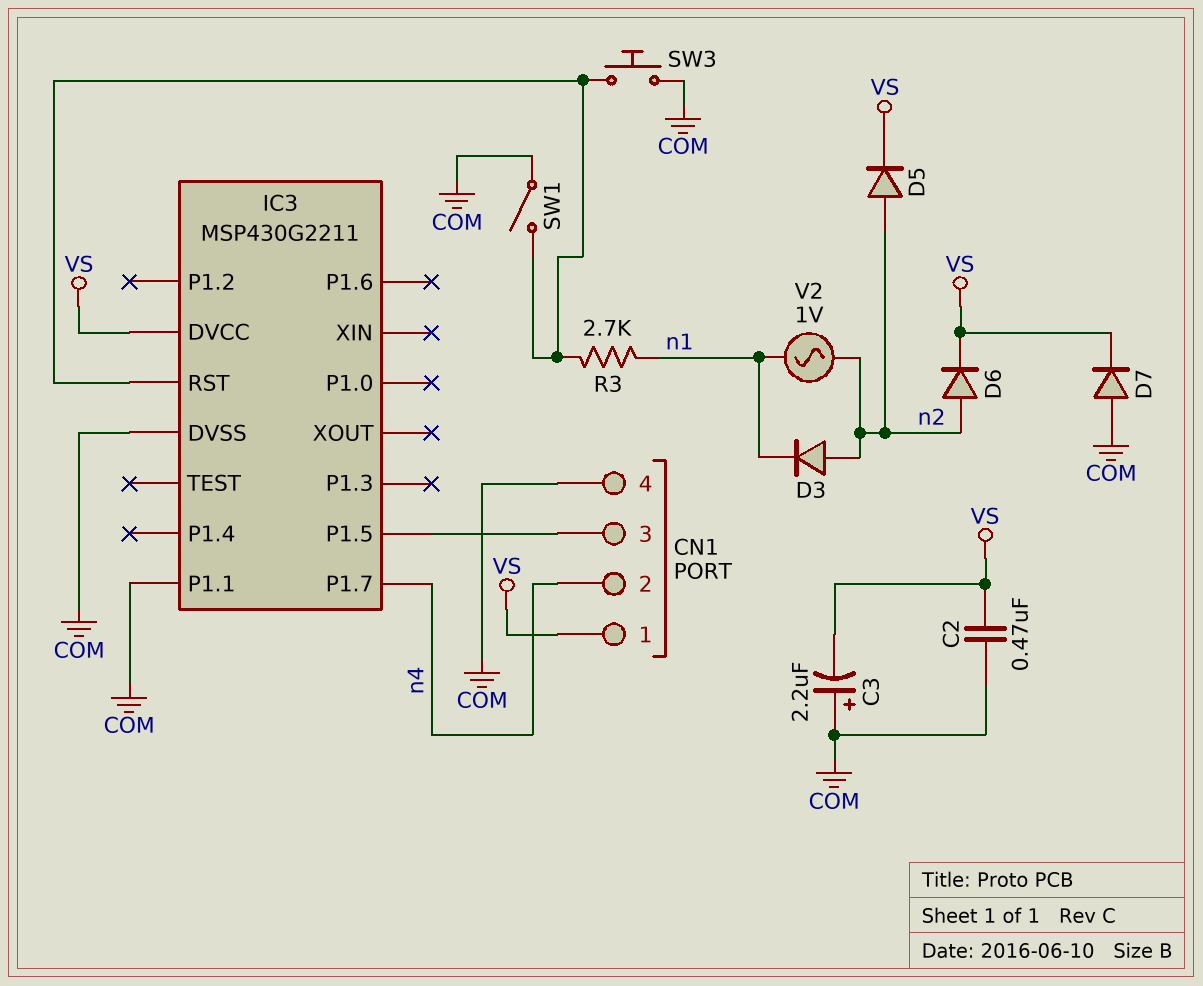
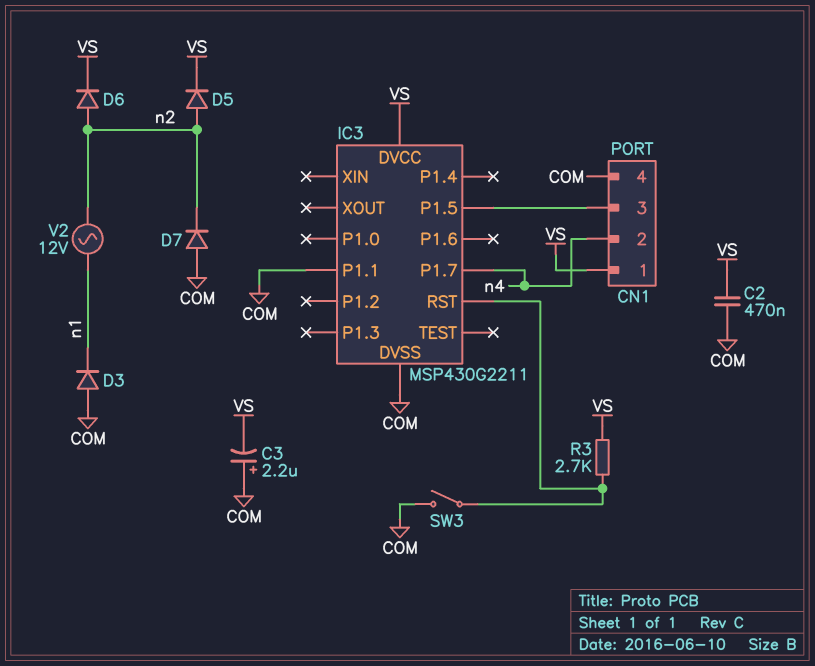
D3: diode (A n2, K n1) -> diode (A COM, K n1)
D7: diode (A COM, K VS) -> diode (A COM, K n2)
R3: 2.7k (IC3/RST, n1) -> 2.7k (IC3/RST, VS)
SW1: switch (COM, IC3/RST) -> none
SW3: button (COM, IC3/RST) -> switch (COM, IC3/RST)
V2: AC 1V (n1, n2) -> AC 12V (n1, n2)

